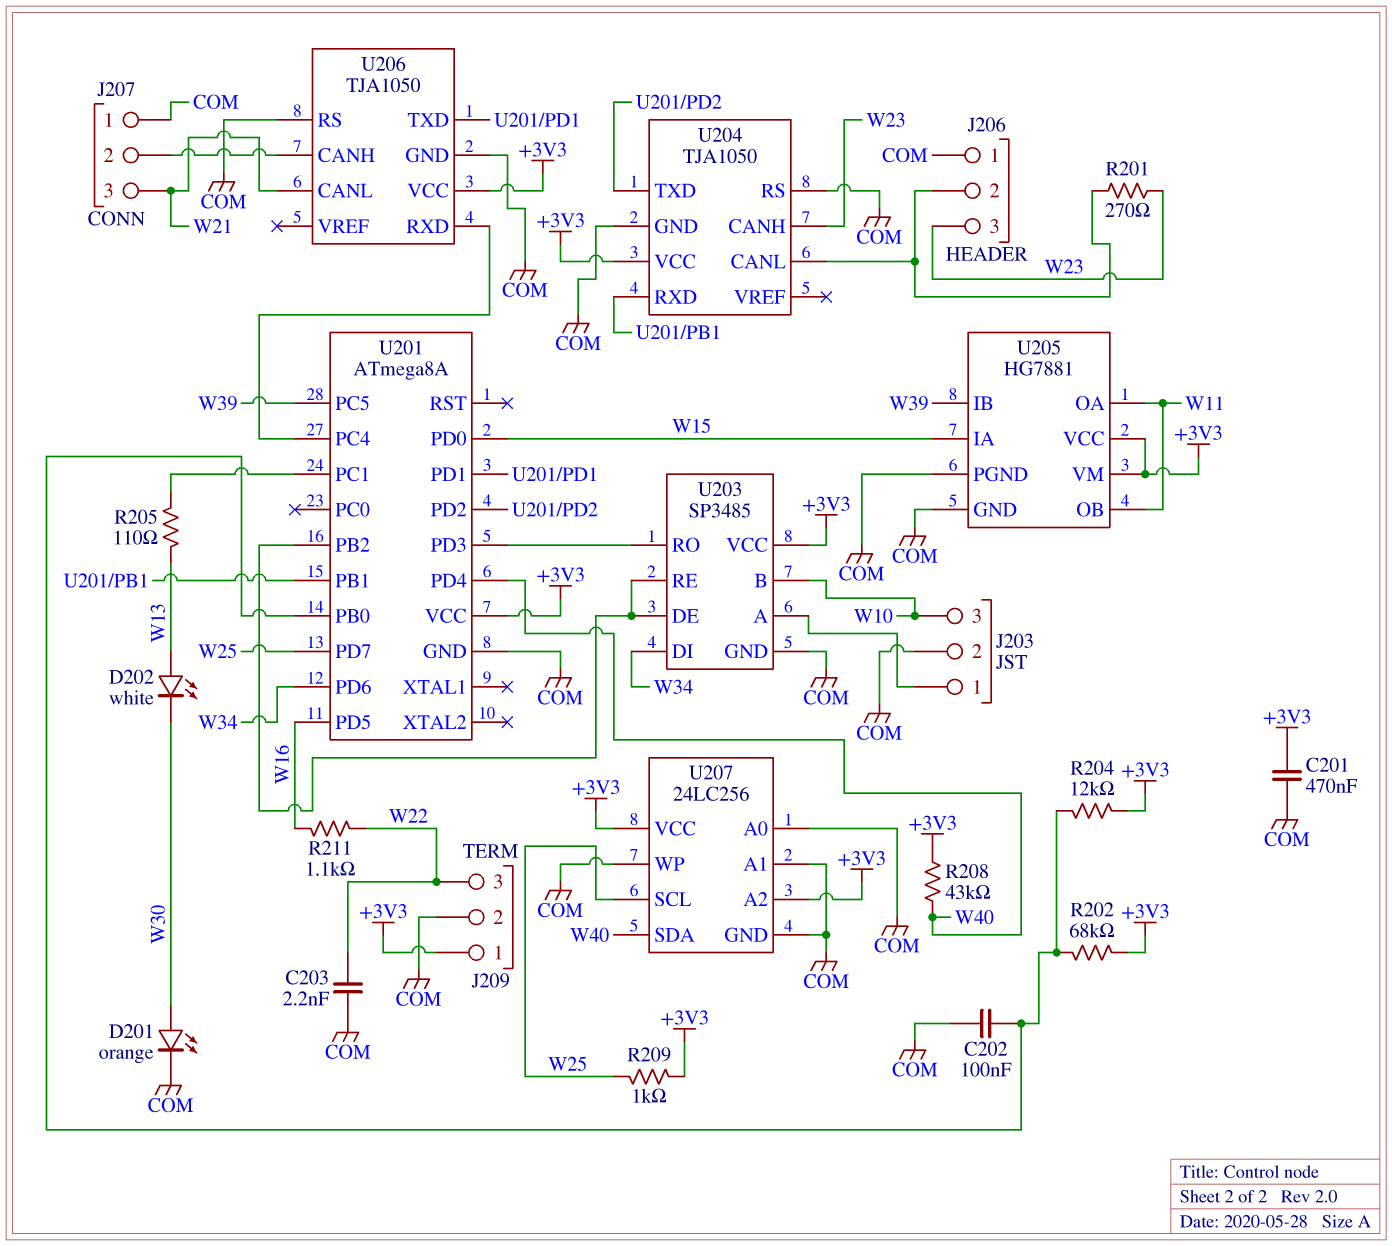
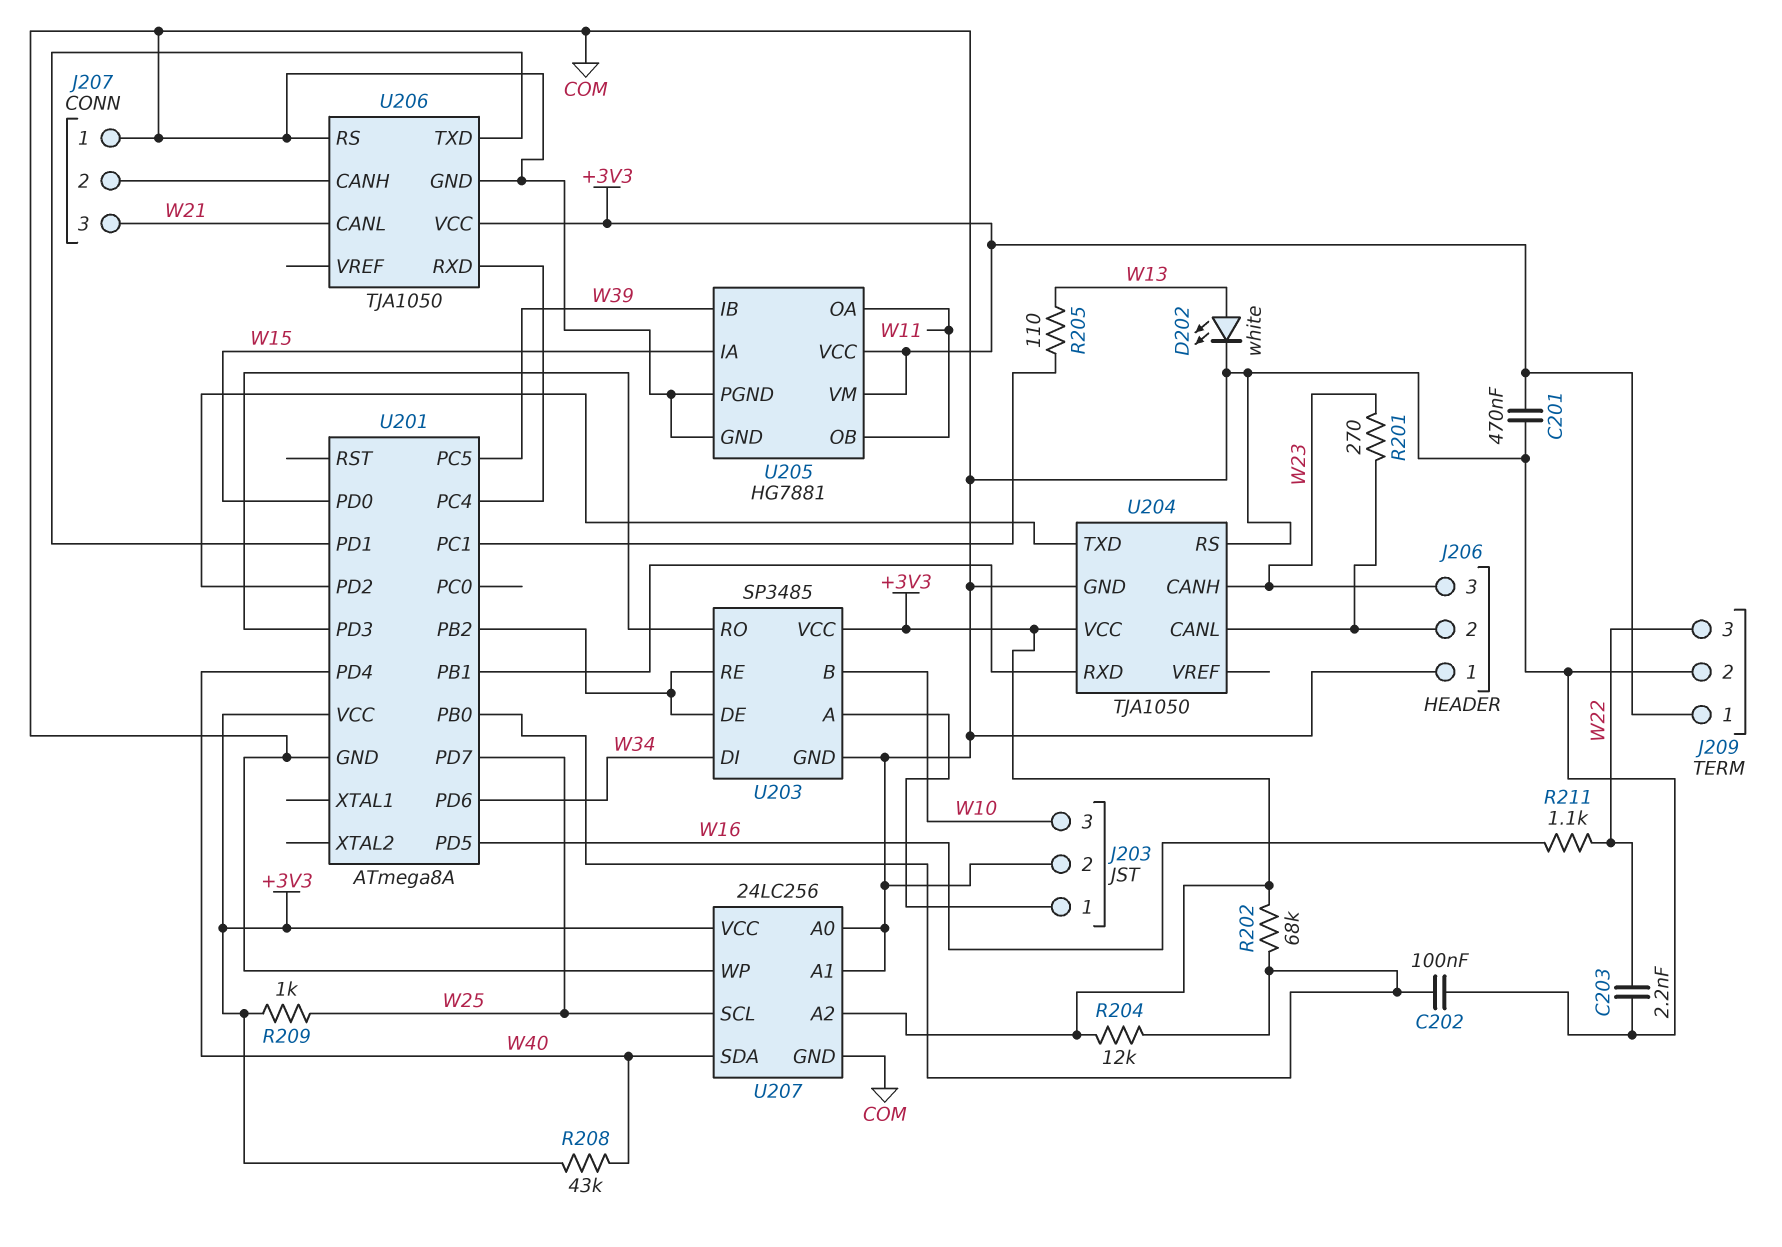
D201: LED orange (A W30, K COM) -> none
D202: LED white (A W13, K W30) -> LED white (A W13, K COM)

